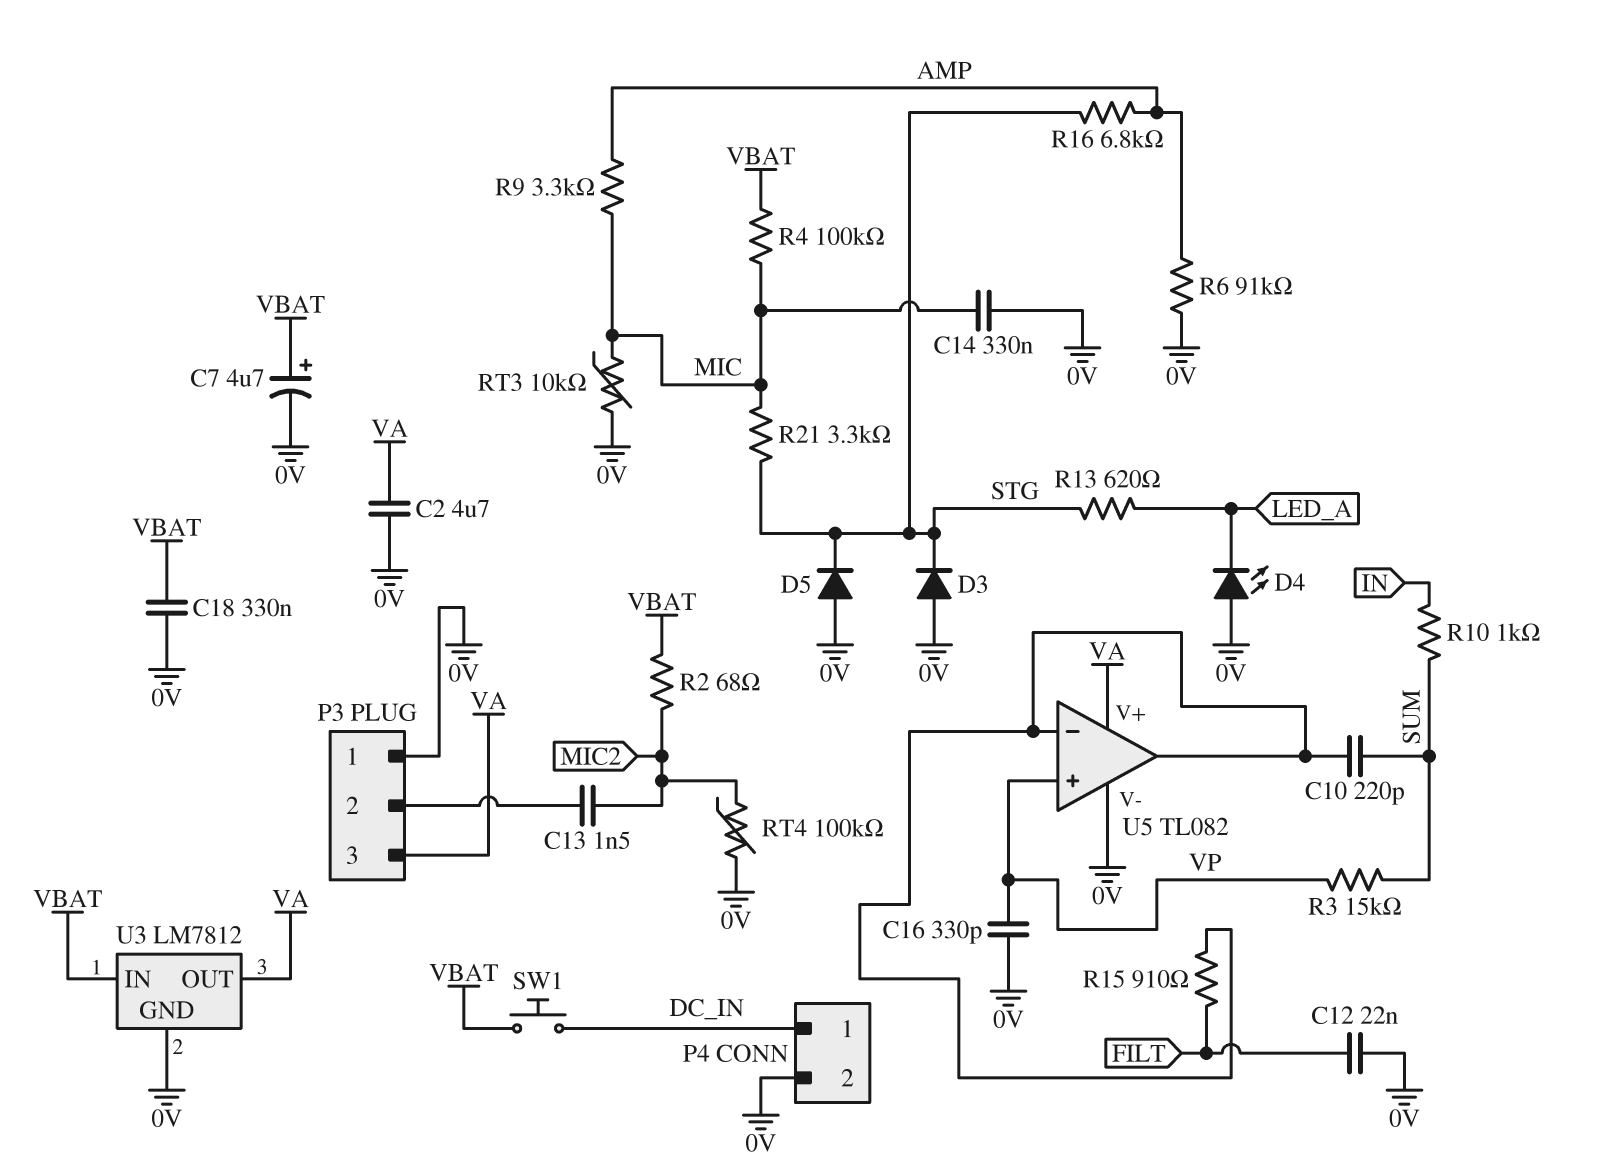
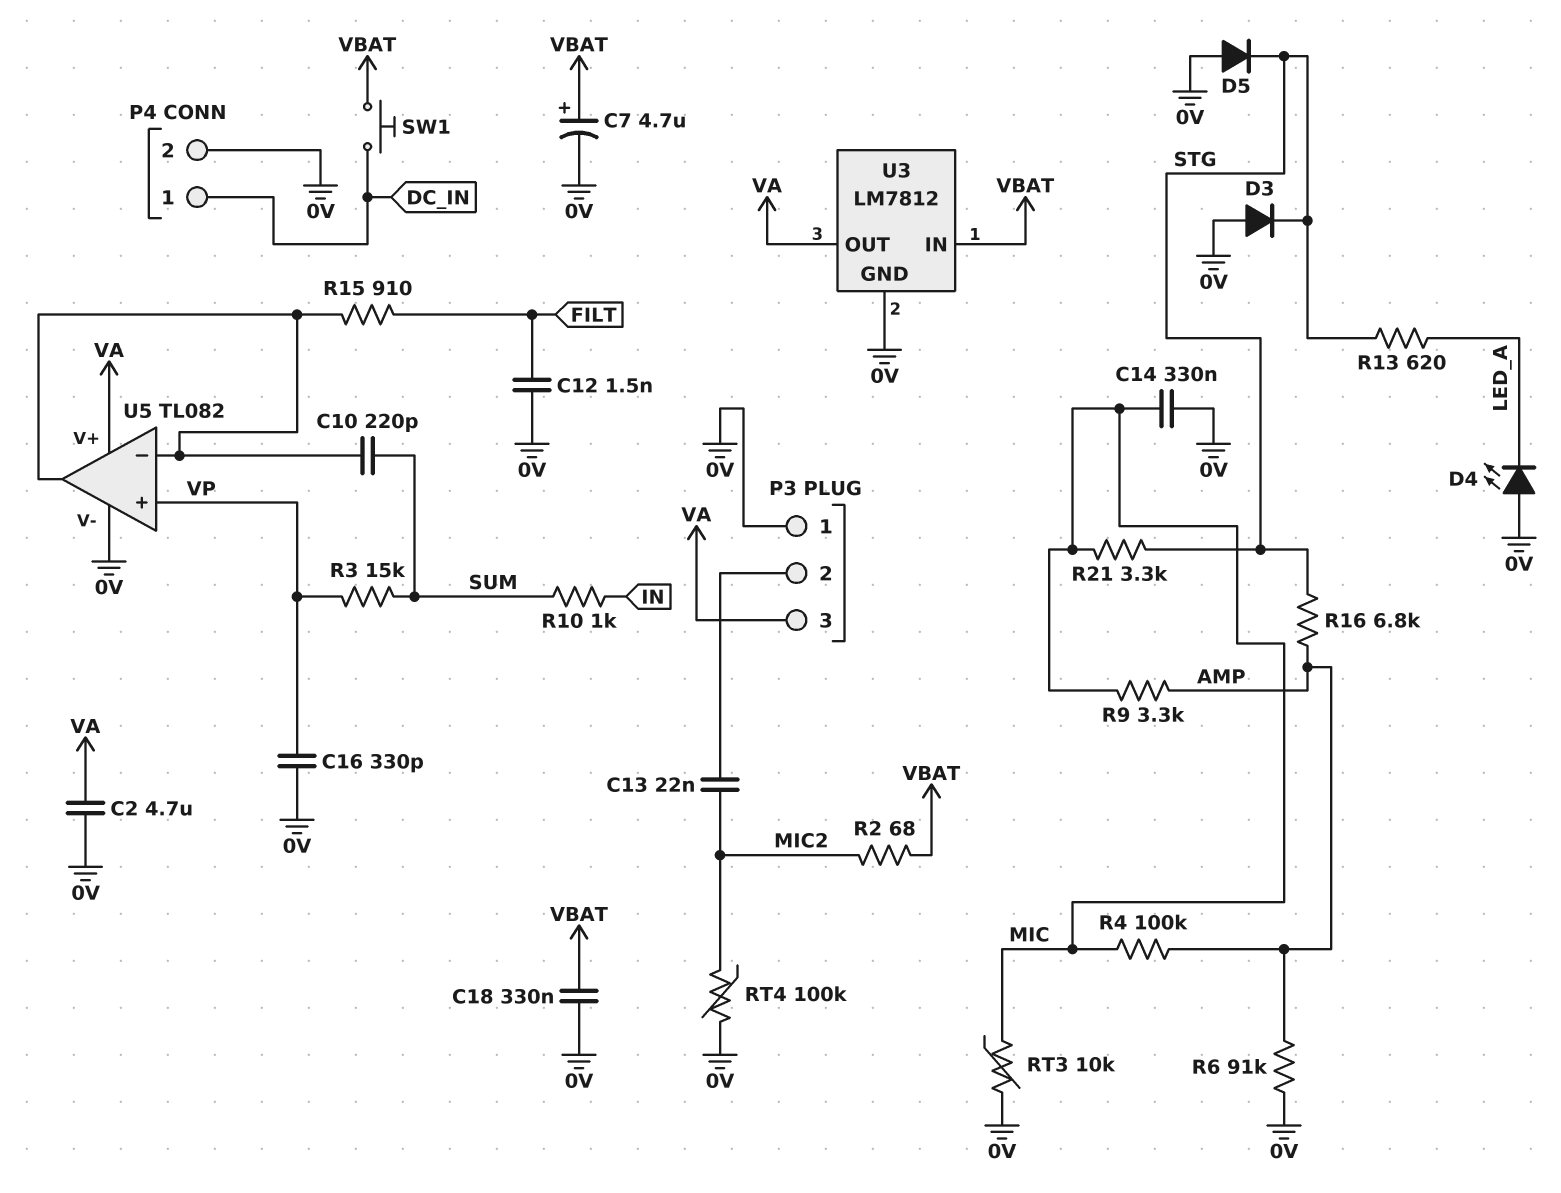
C12: 22nF (0V, FILT) -> 1.5nF (0V, FILT)
C13: 1.5nF (MIC2, P3/2) -> 22nF (MIC2, P3/2)
R4: 100k (MIC, VBAT) -> 100k (AMP, MIC)

